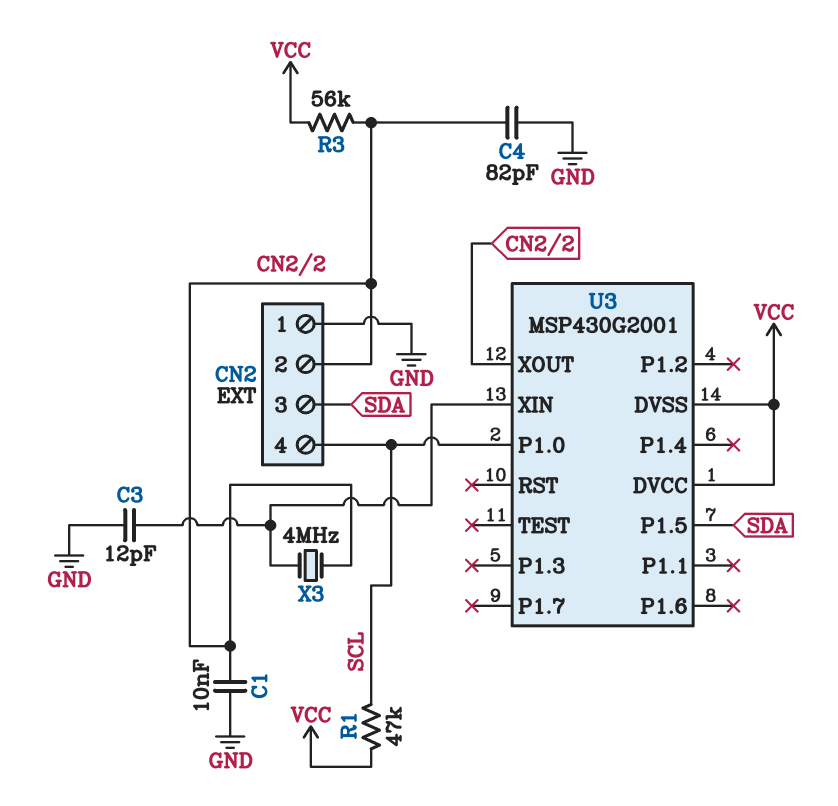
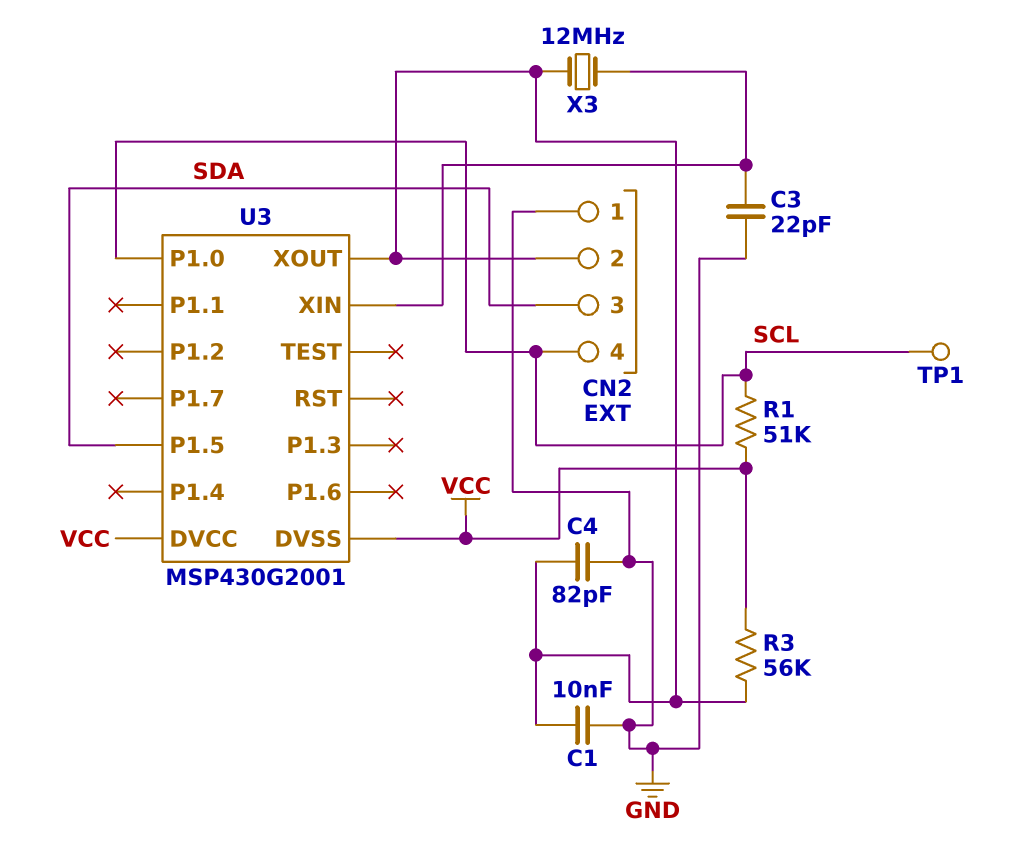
C3: 12pF (GND, U3/XIN) -> 22pF (GND, U3/XIN)
R1: 47k (SCL, VCC) -> 51k (SCL, VCC)
TP1: none -> test point (SCL)
X3: 4MHz (CN2/2, U3/XIN) -> 12MHz (CN2/2, U3/XIN)

